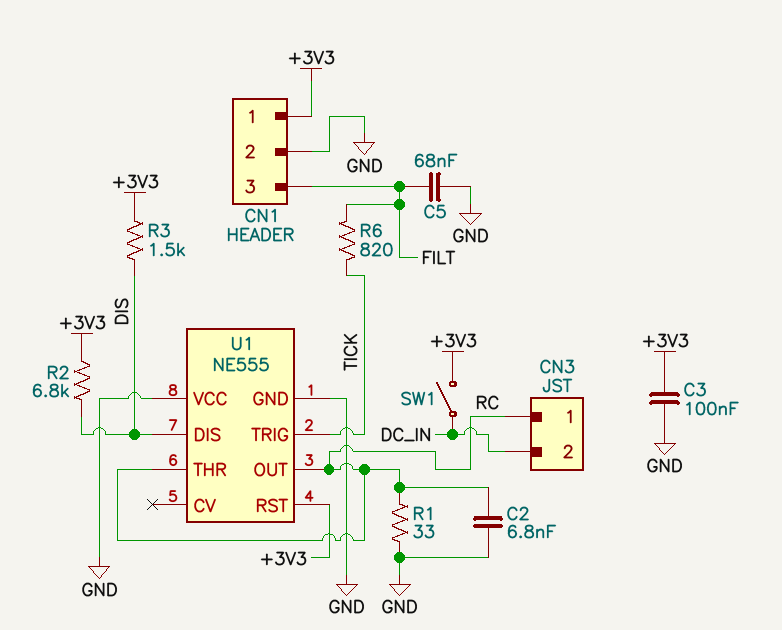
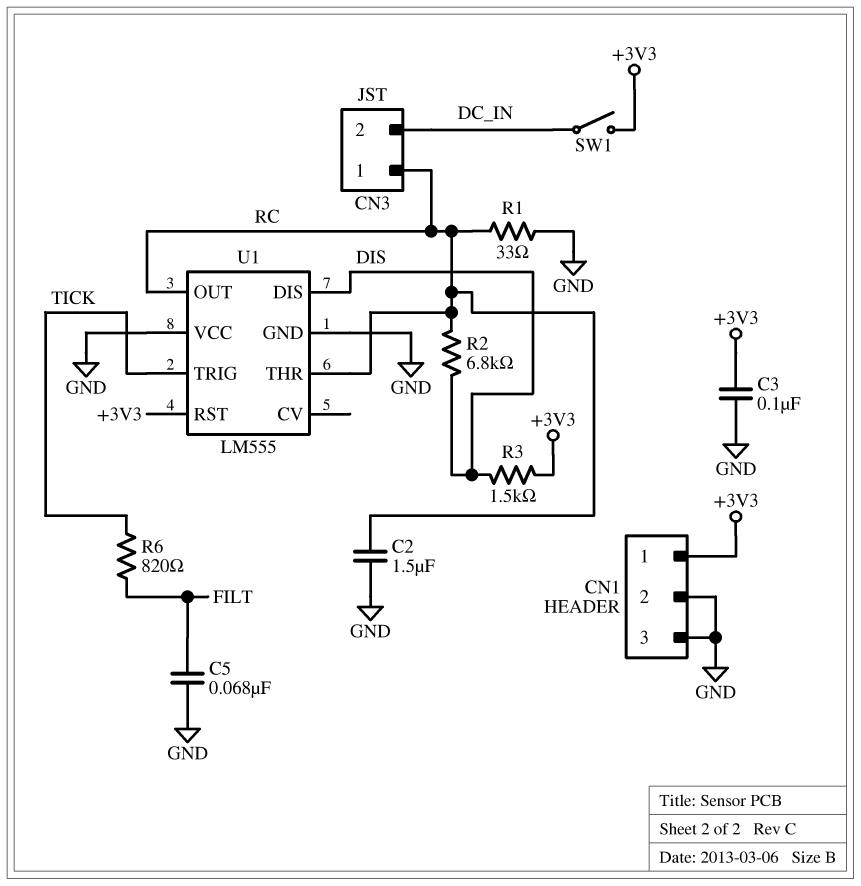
C2: 6.8nF (GND, RC) -> 1.5uF (GND, RC)
CN1 pin 3: FILT -> GND
R2: 6.8k (+3V3, DIS) -> 6.8k (DIS, RC)
U1: NE555 -> LM555

